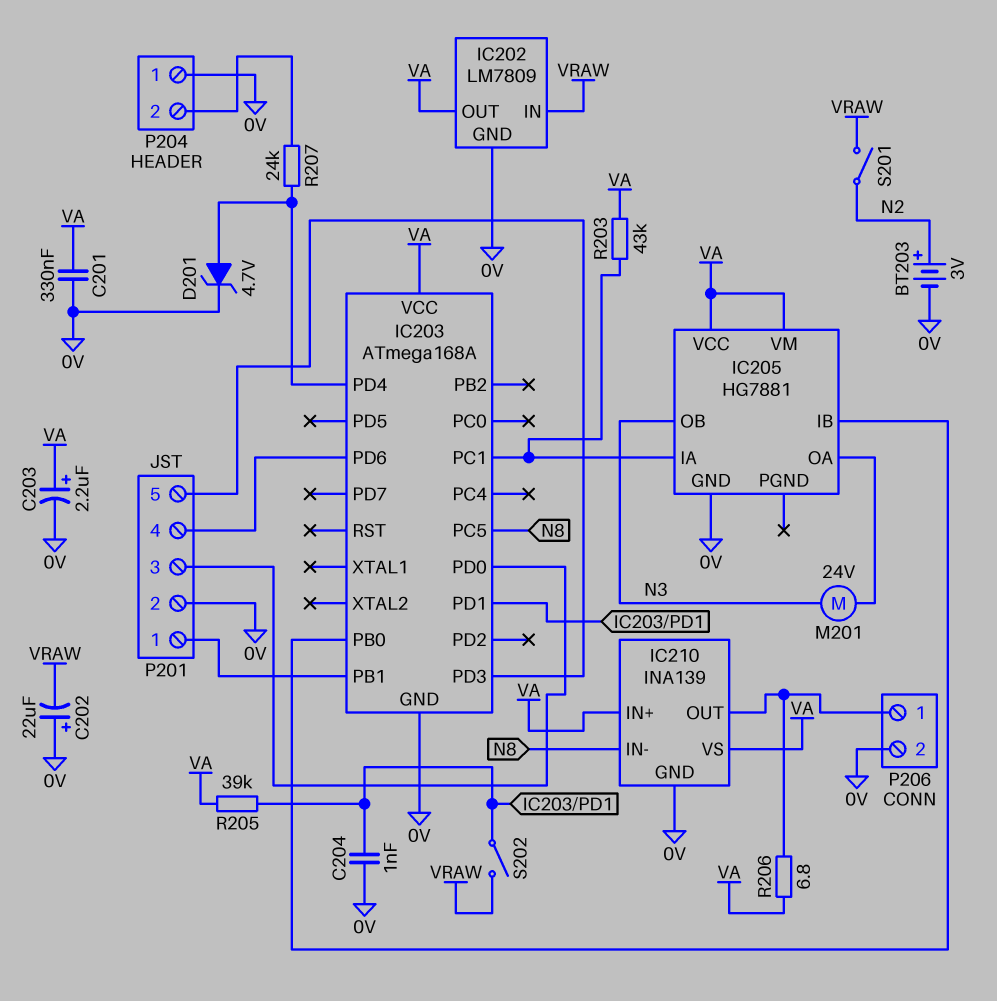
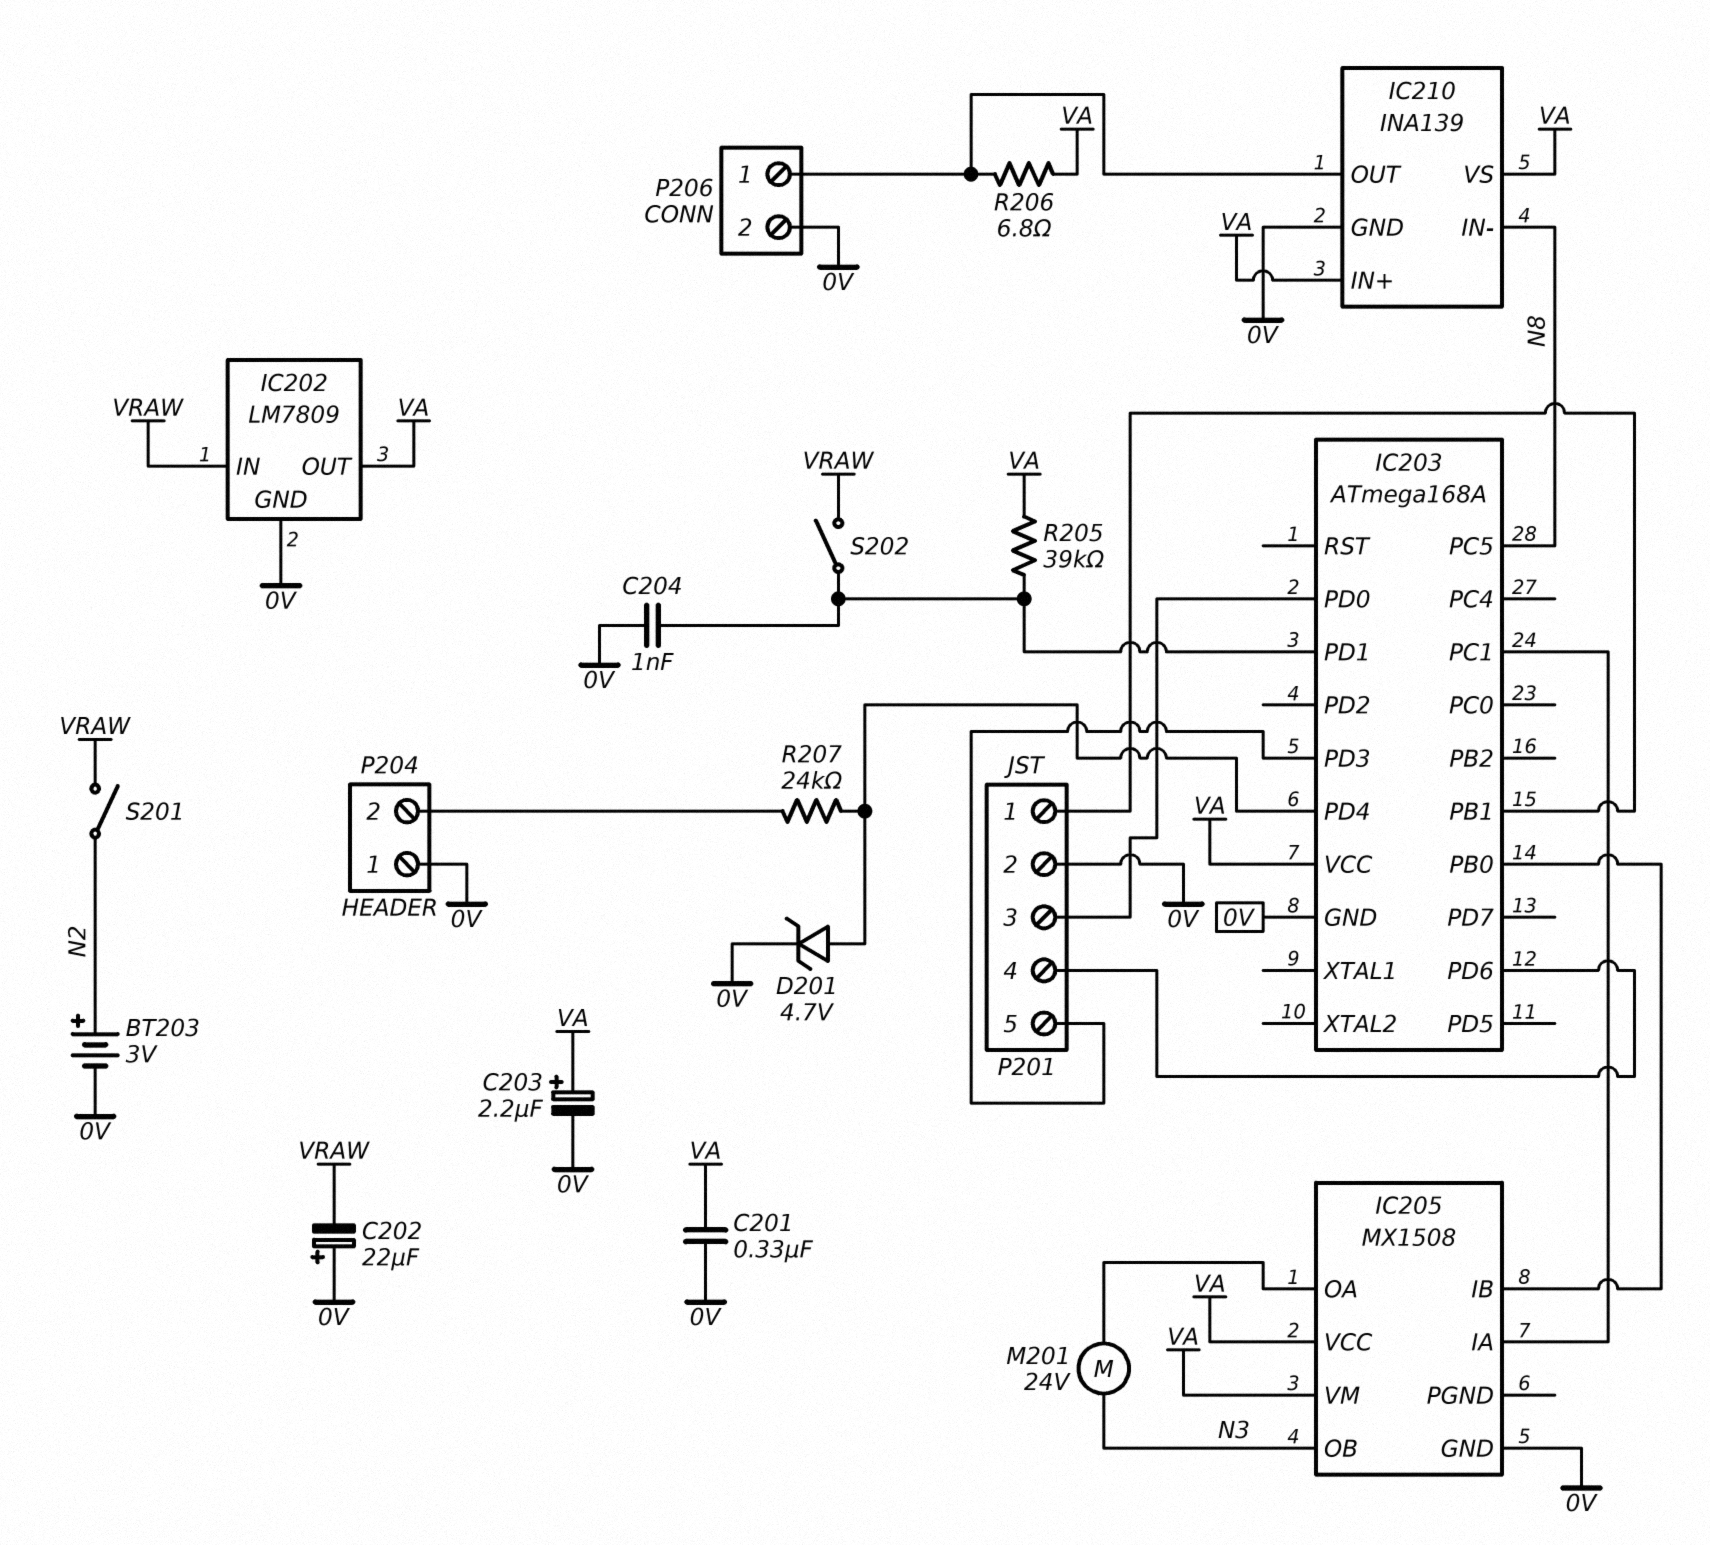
IC205: HG7881 -> MX1508
R203: 43k (IC203/PC1, VA) -> none

